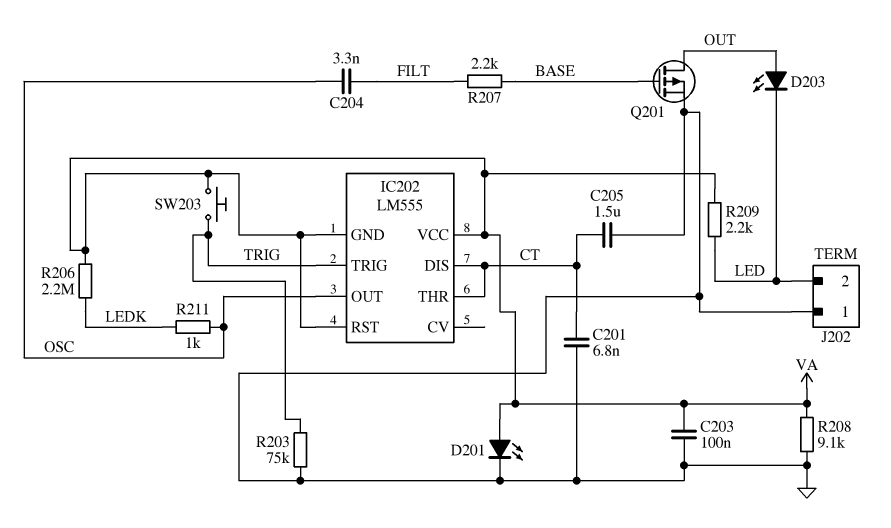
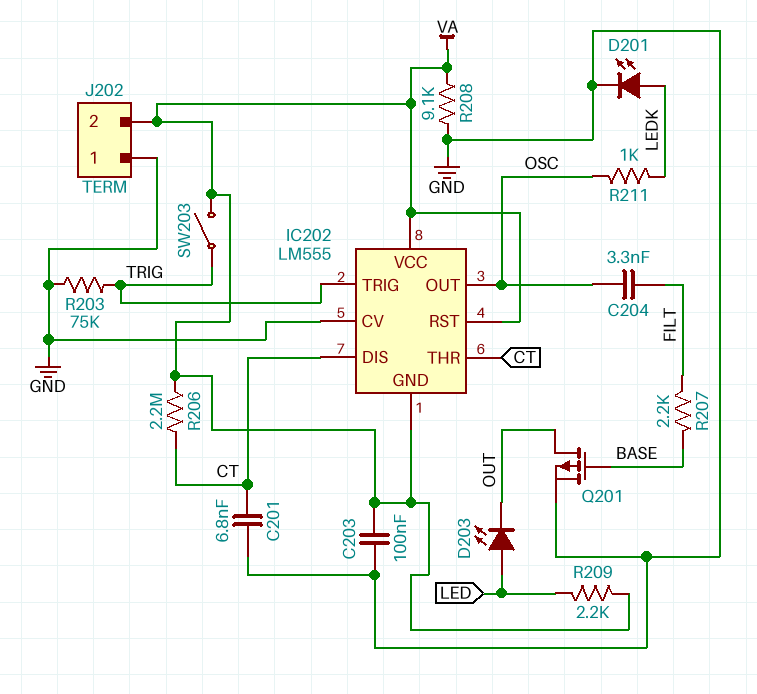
C205: 1.5uF (CT, GND) -> none
D201: LED (A VA, K GND) -> LED (A LEDK, K GND)
D203: LED (A OUT, K LED) -> LED (A LED, K OUT)
IC202 pin CV: none -> GND
J202 pin 2: LED -> VA
R206: 2.2M (LEDK, VA) -> 2.2M (CT, VA)
SW203: button (TRIG, VA) -> switch (TRIG, VA)

